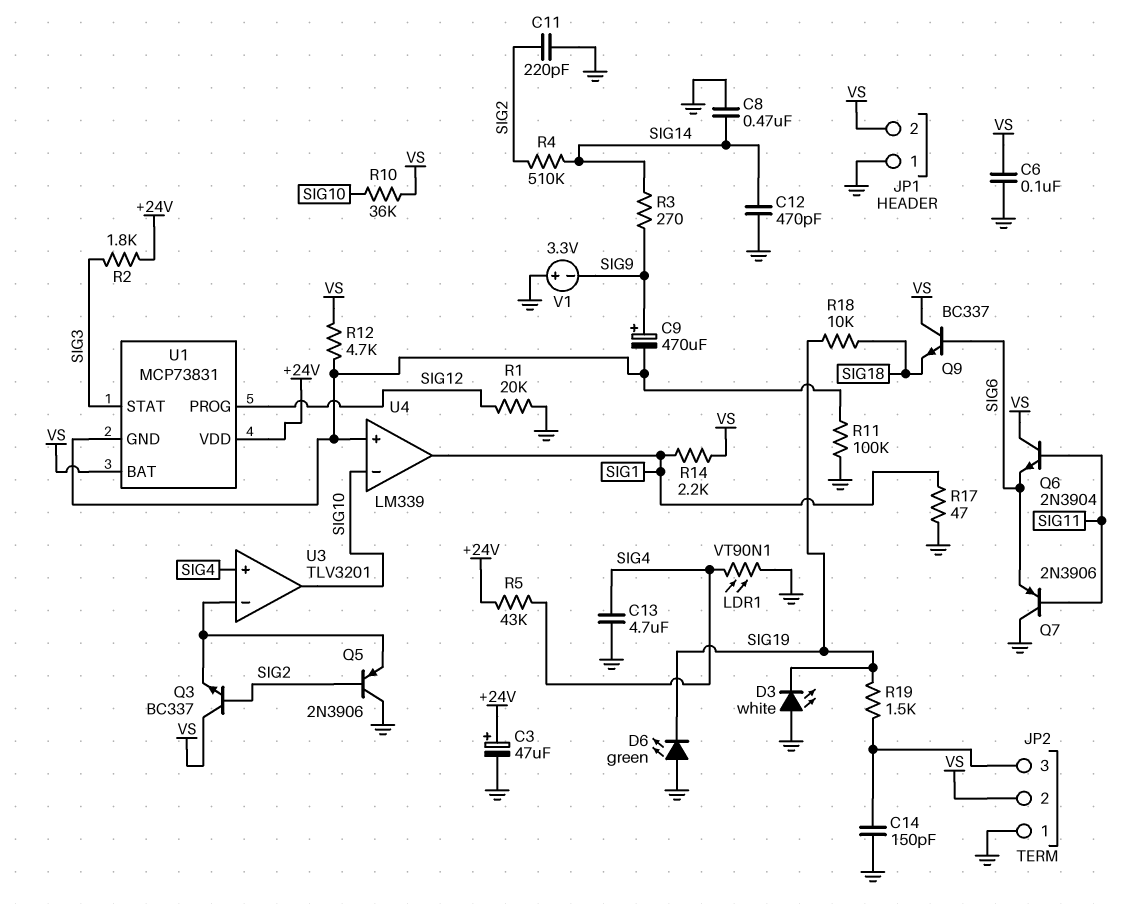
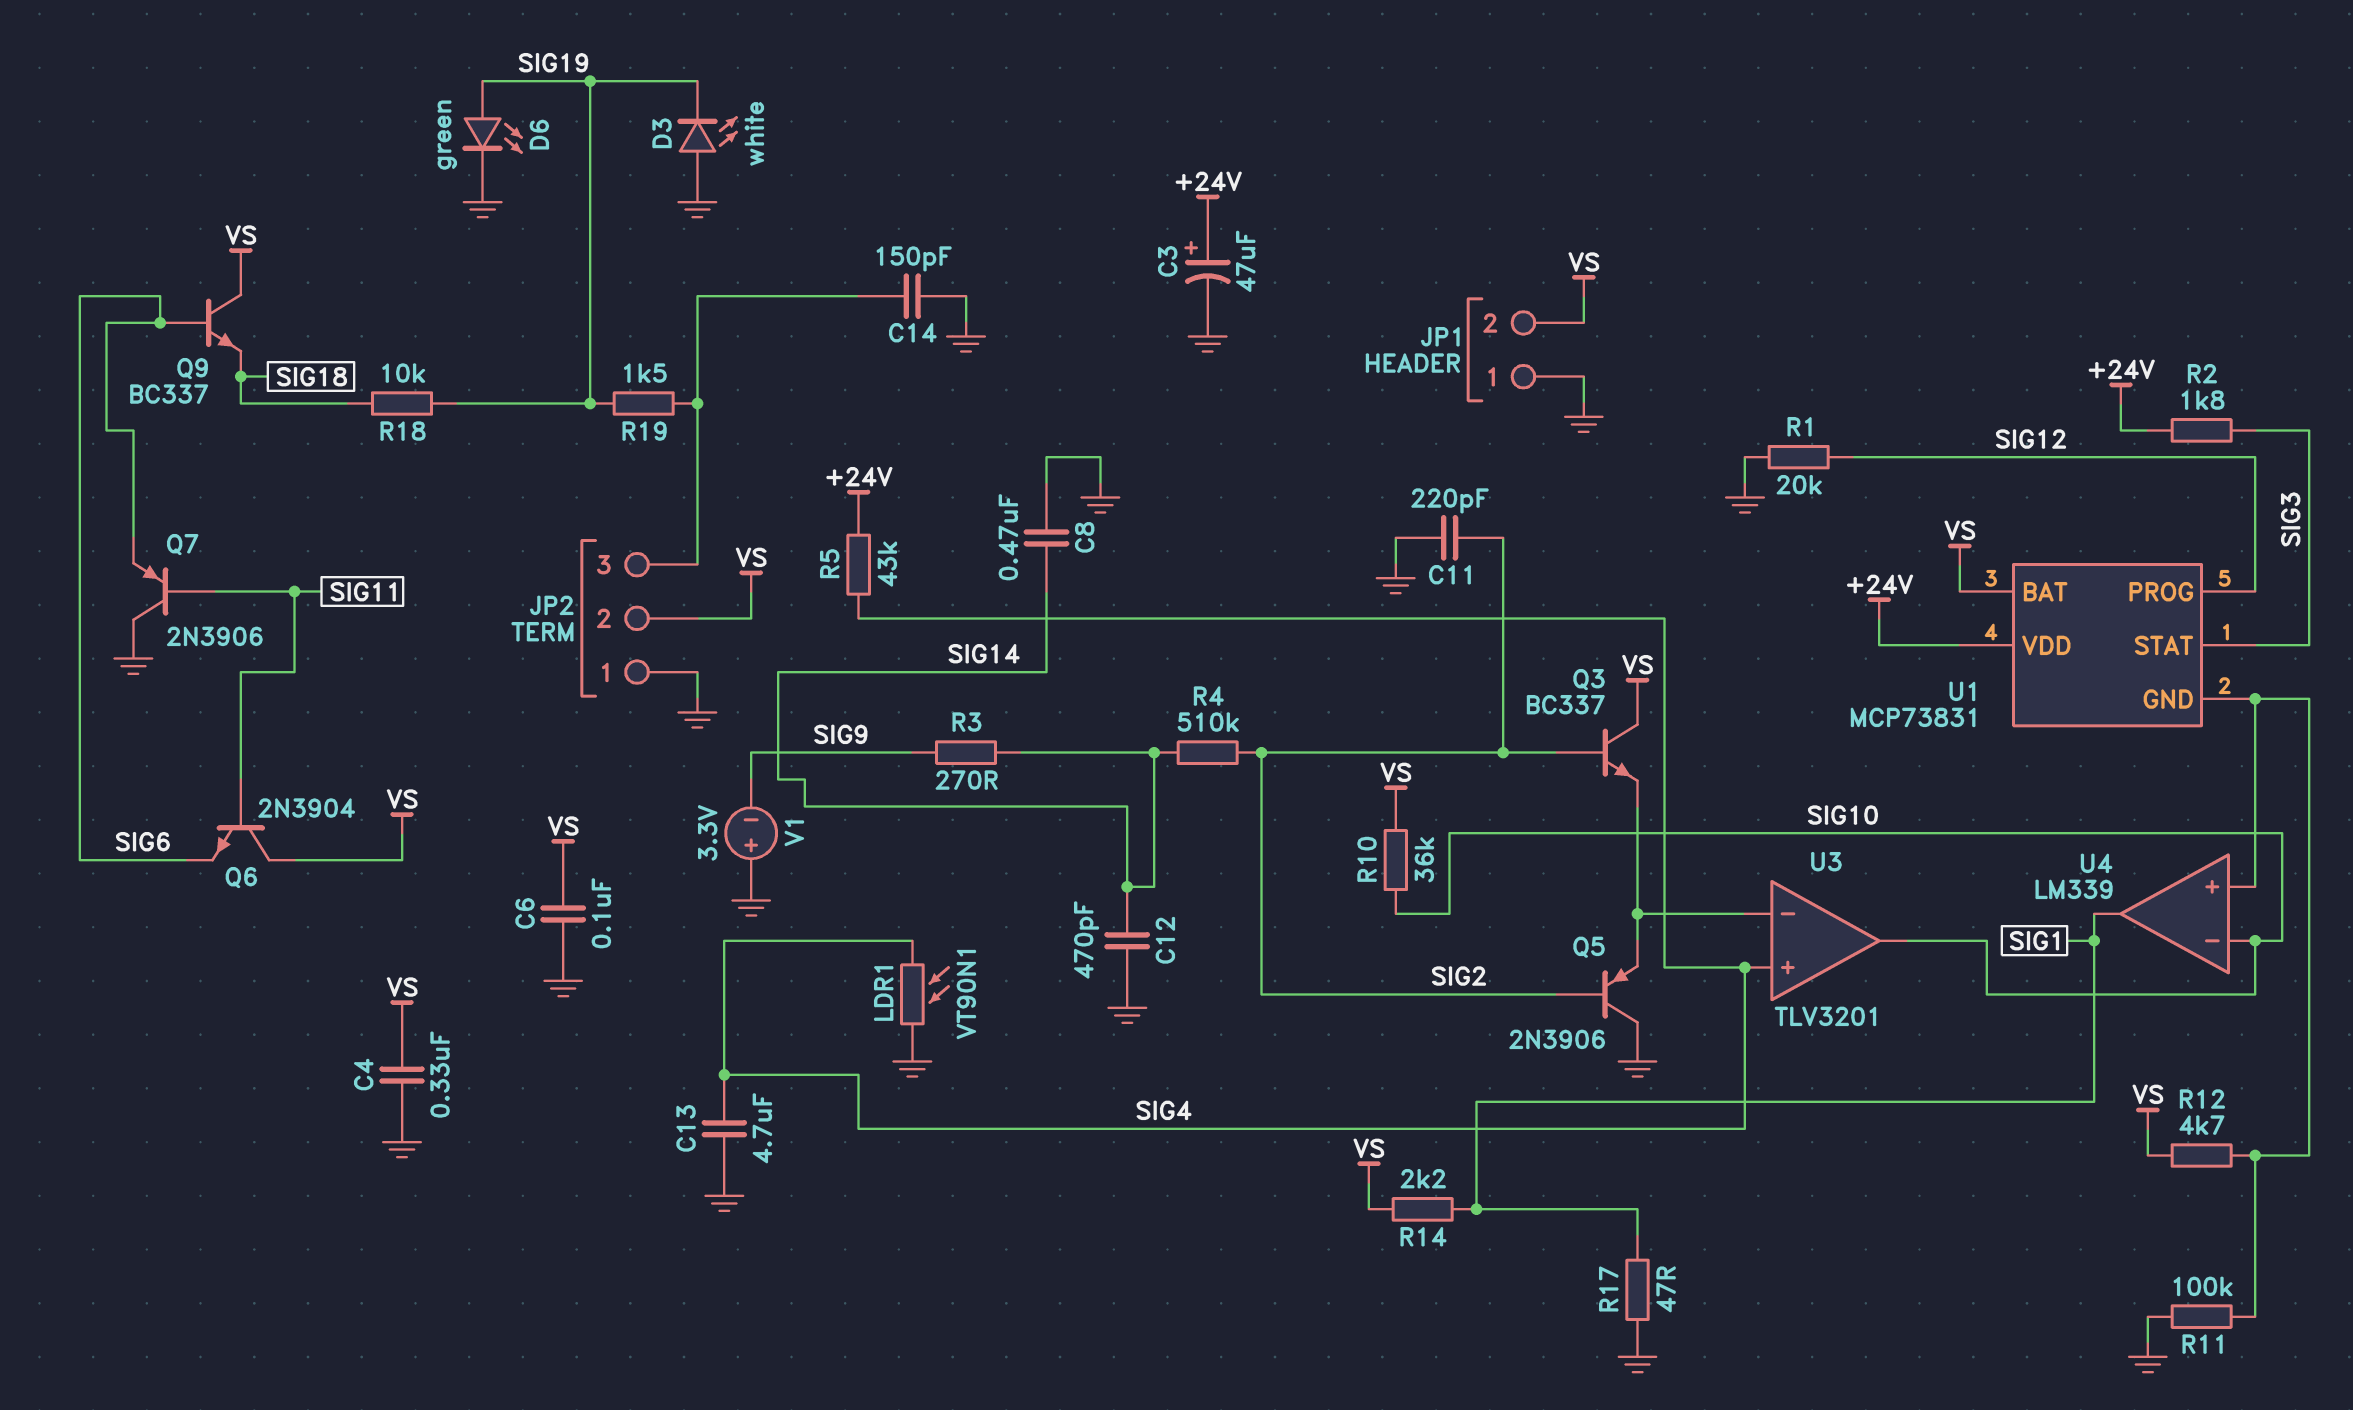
C4: none -> 330nF (GND, VS)
C9: 470uF (plus SIG9, minus U1/GND) -> none
D6: LED green (A GND, K SIG19) -> LED green (A SIG19, K GND)

